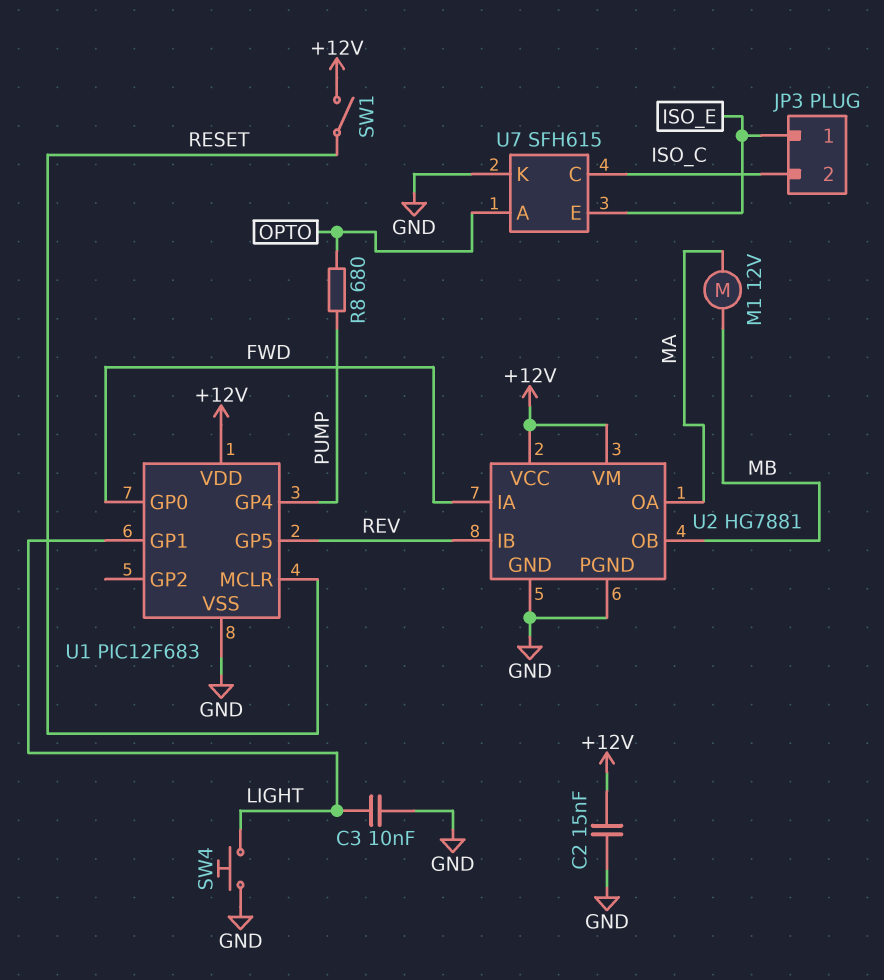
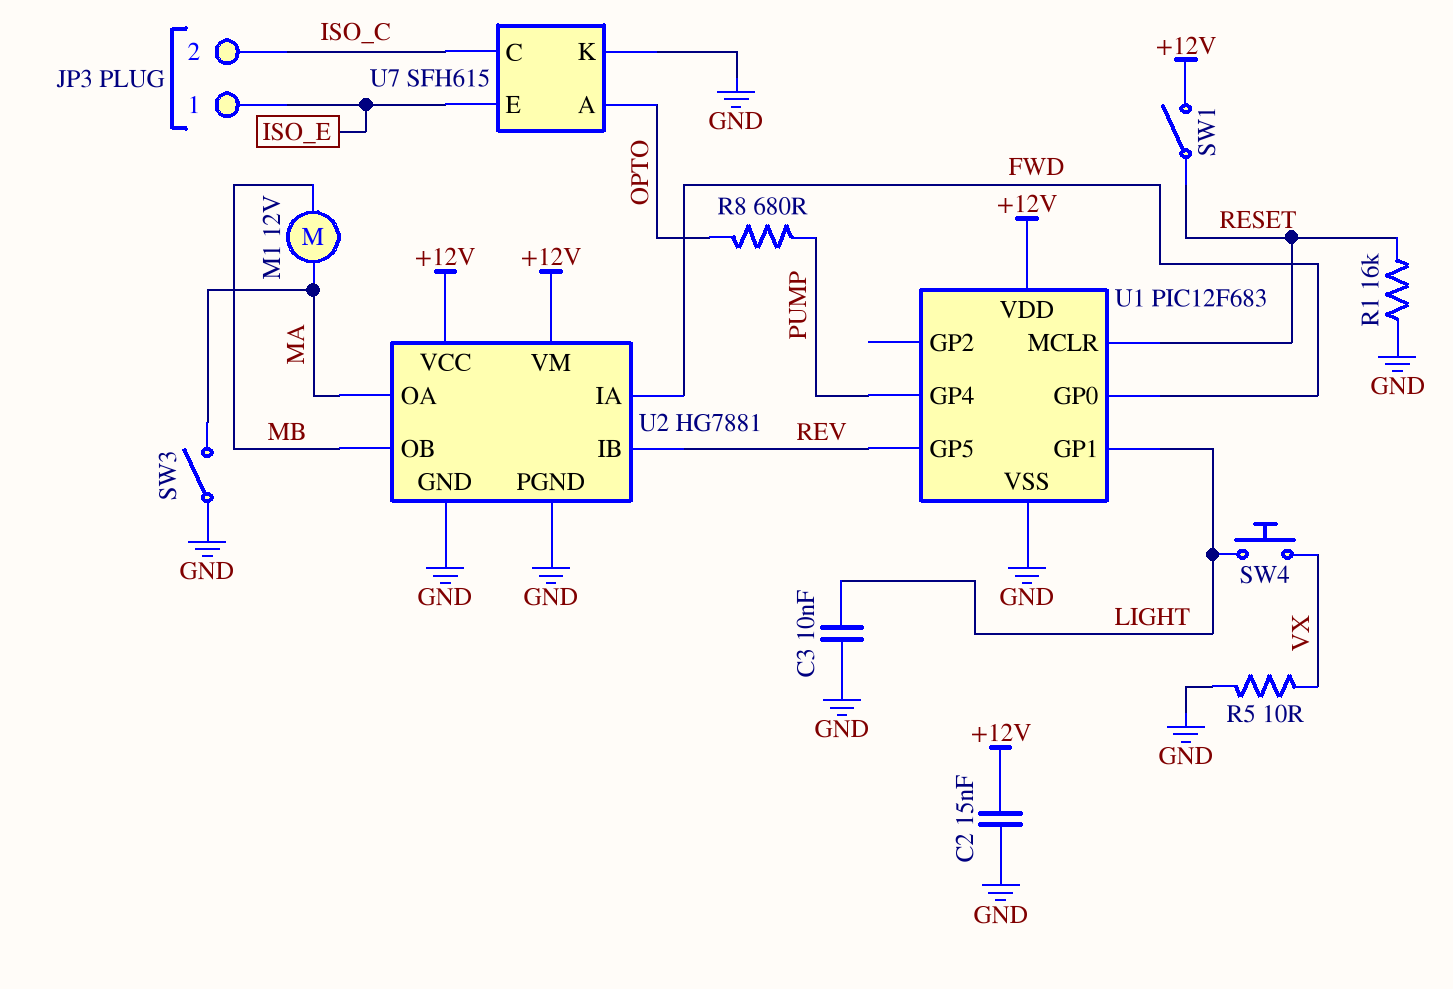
R1: none -> 16k (GND, RESET)
R5: none -> 10 (GND, VX)
SW3: none -> switch (GND, MA)
SW4: button (GND, LIGHT) -> button (LIGHT, VX)

